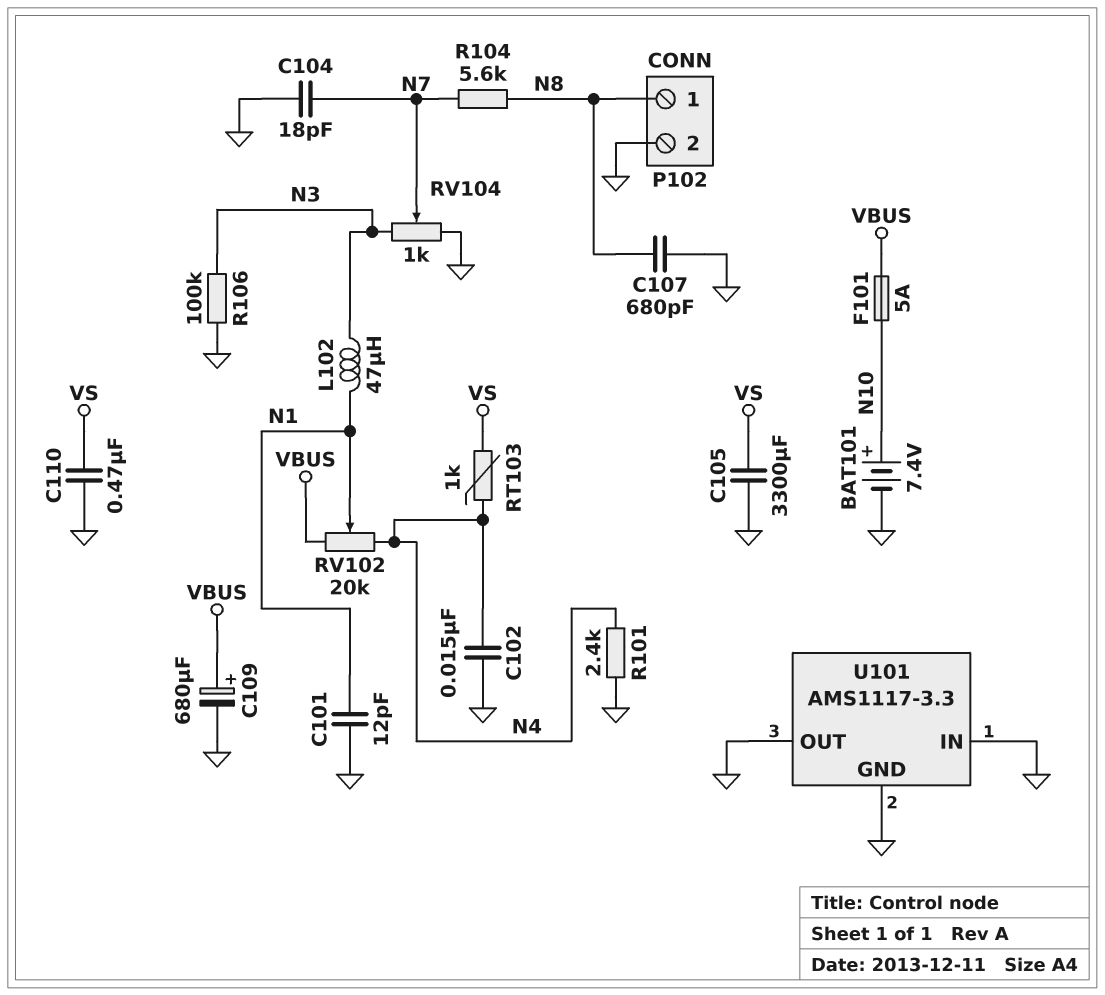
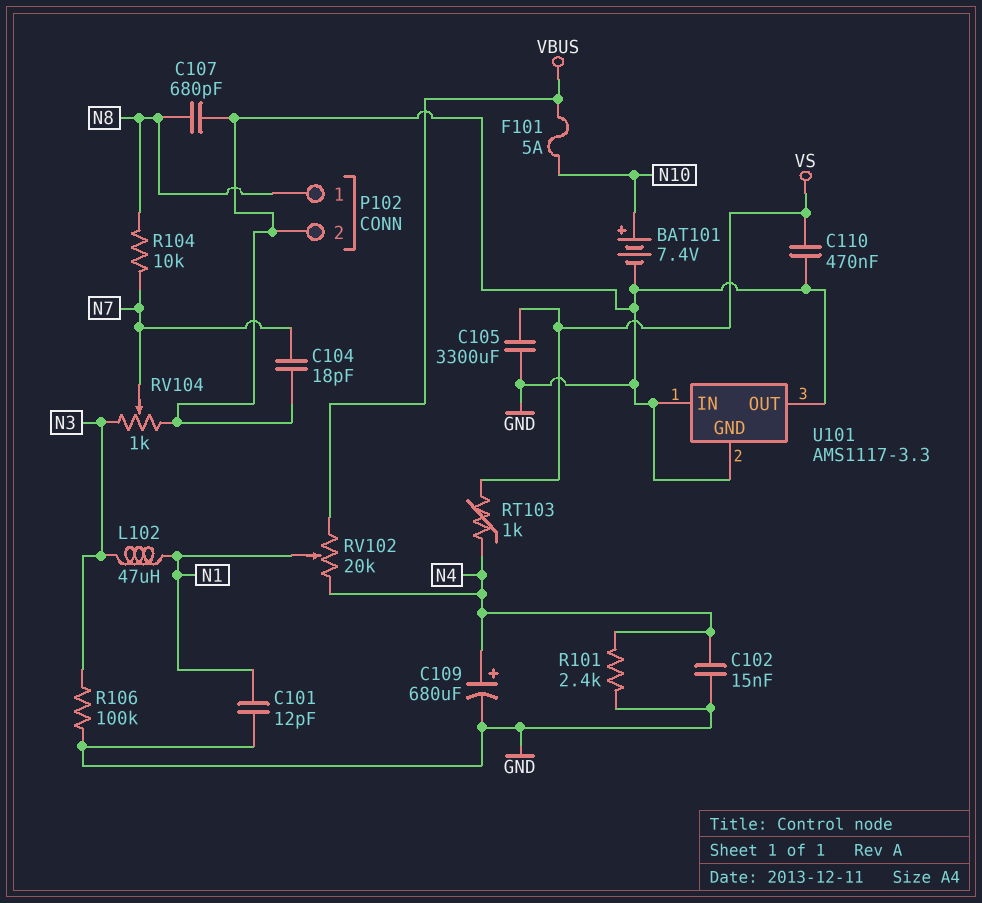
C109: 680uF (plus VBUS, minus GND) -> 680uF (plus N4, minus GND)
R104: 5.6k (N7, N8) -> 10k (N7, N8)

